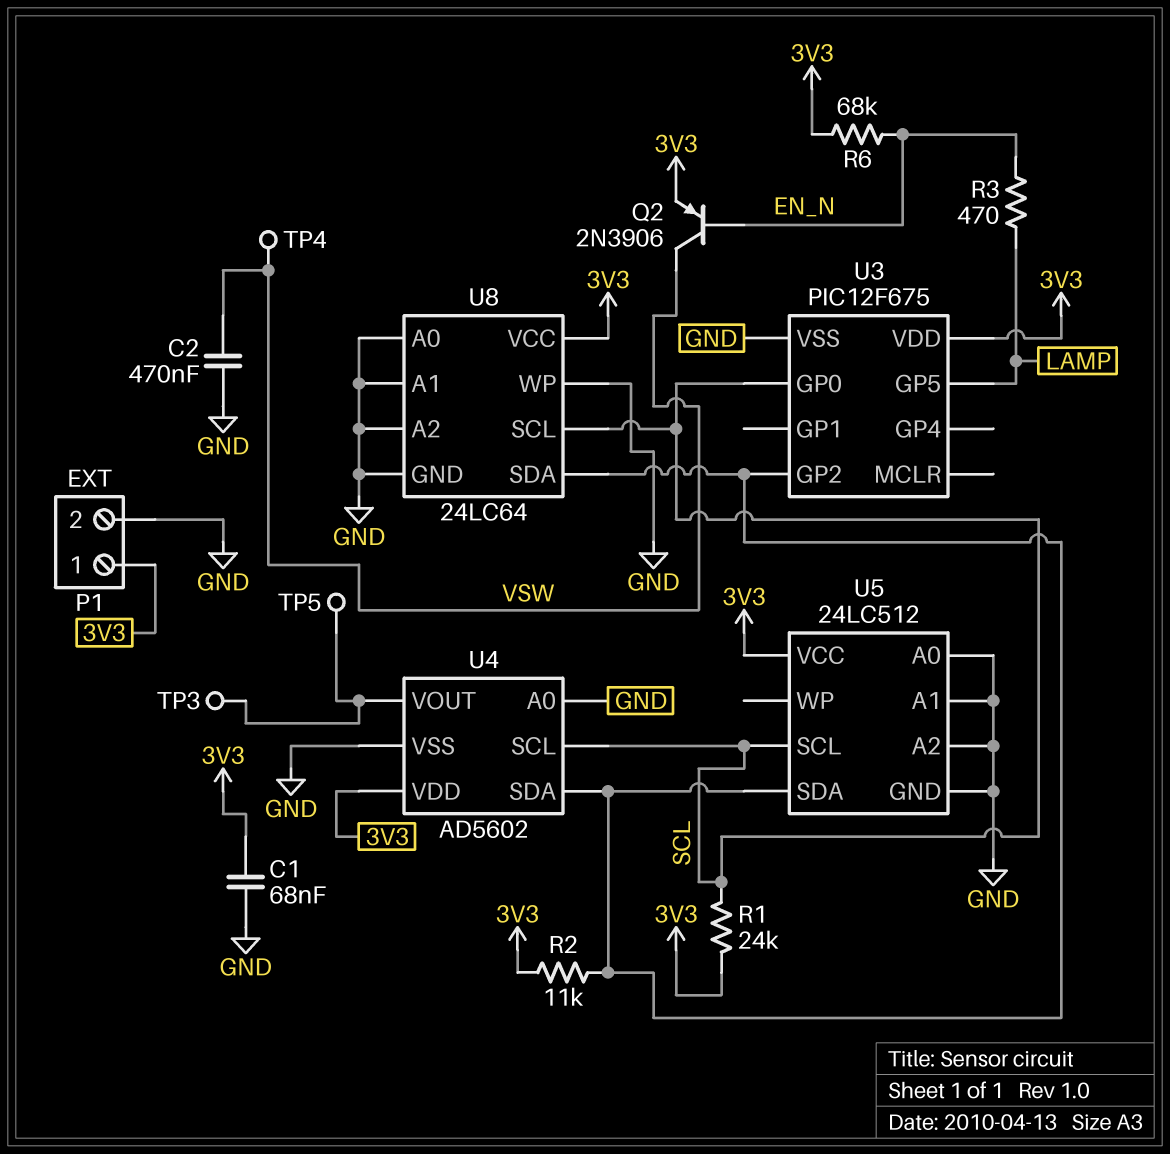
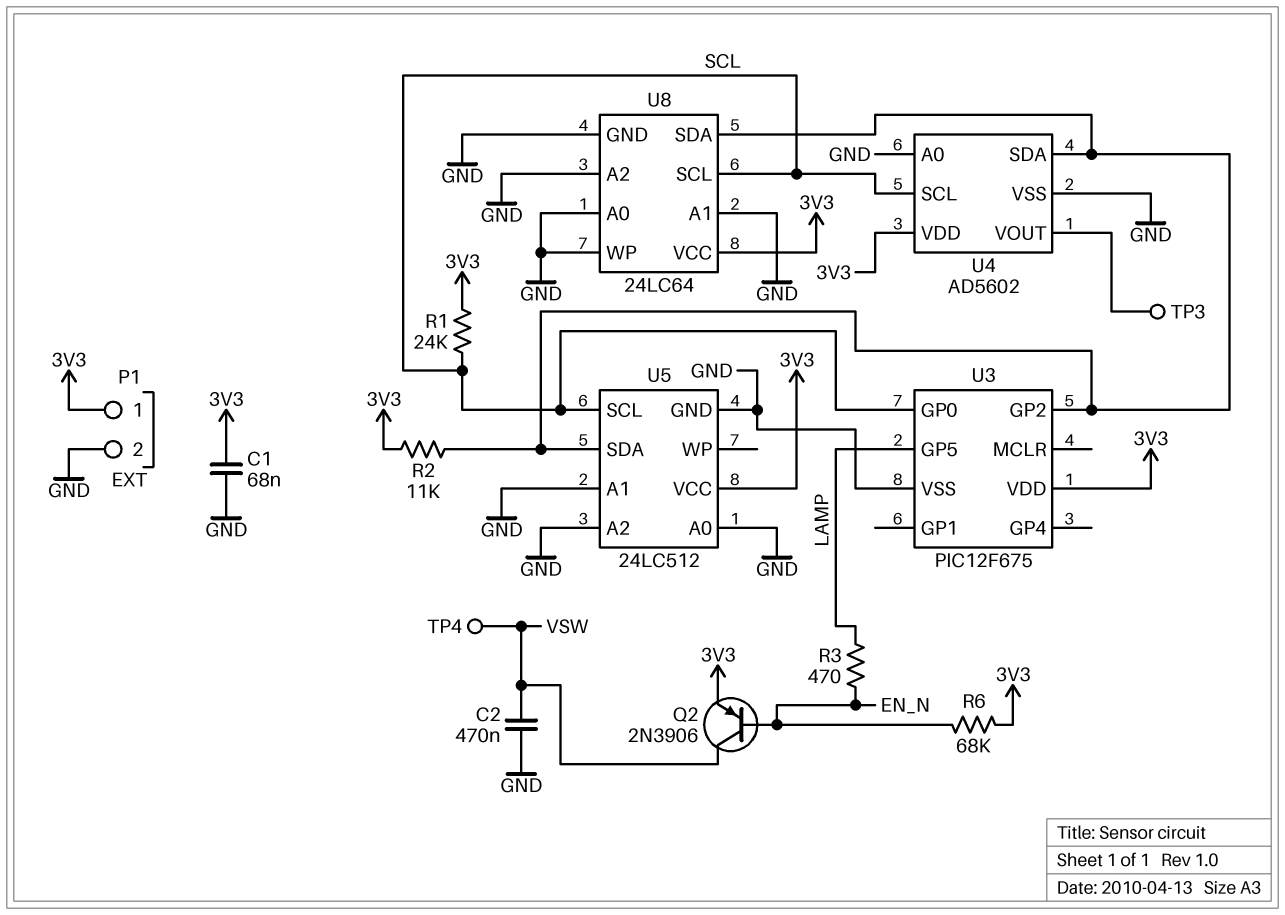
TP5: test point (U4/VOUT) -> none

